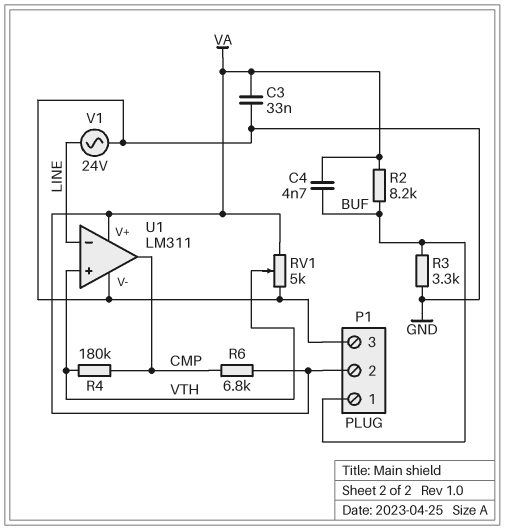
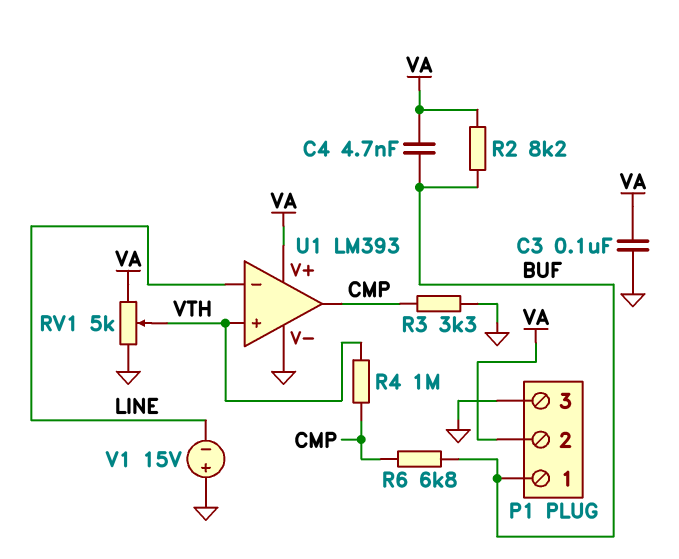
C3: 33nF (GND, VA) -> 100nF (GND, VA)
R3: 3.3k (BUF, GND) -> 3.3k (CMP, GND)
R4: 180k (CMP, VTH) -> 1M (CMP, VTH)
R6: 6.8k (CMP, VA) -> 6.8k (BUF, CMP)
U1: LM311 -> LM393
V1: AC 24V (GND, LINE) -> 15V (plus GND, minus LINE)

